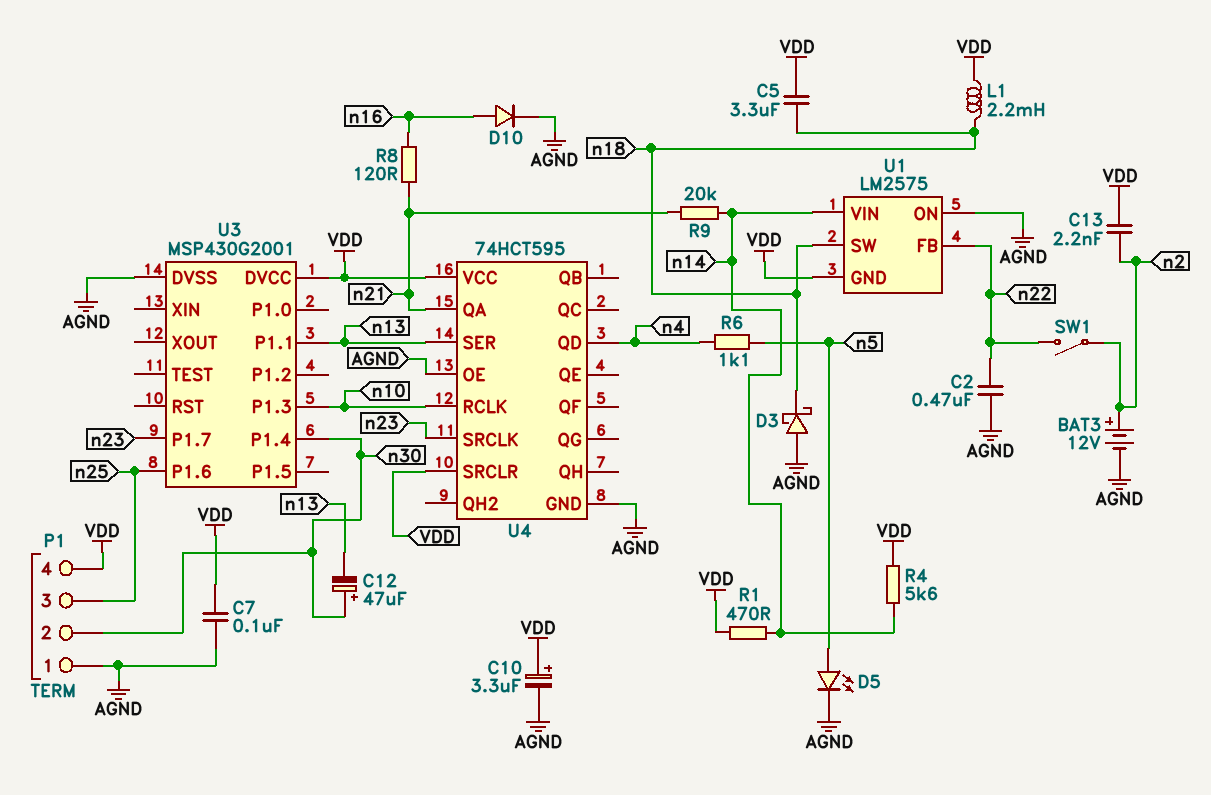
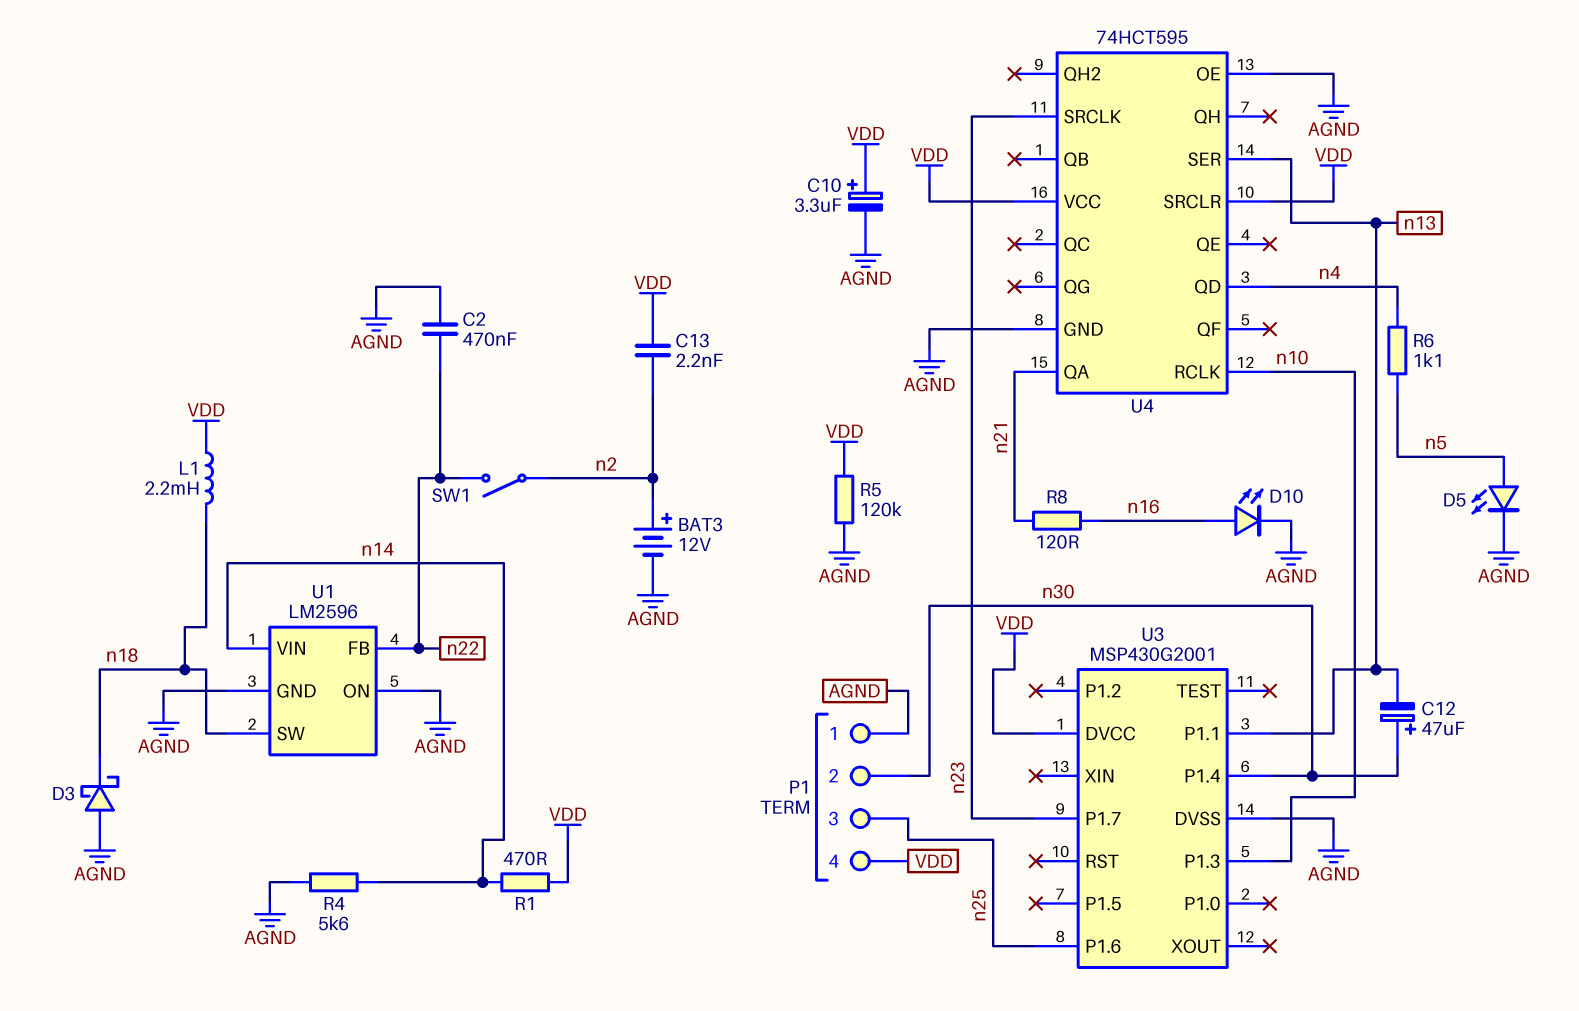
C5: 3.3uF (VDD, n18) -> none
C7: 100nF (AGND, VDD) -> none
D10: diode (A n16, K AGND) -> LED (A n16, K AGND)
R4: 5.6k (VDD, n14) -> 5.6k (AGND, n14)
R5: none -> 120k (AGND, VDD)
R9: 20k (n14, n21) -> none
U1: LM2575 -> LM2596
U1 pin GND: VDD -> AGND

